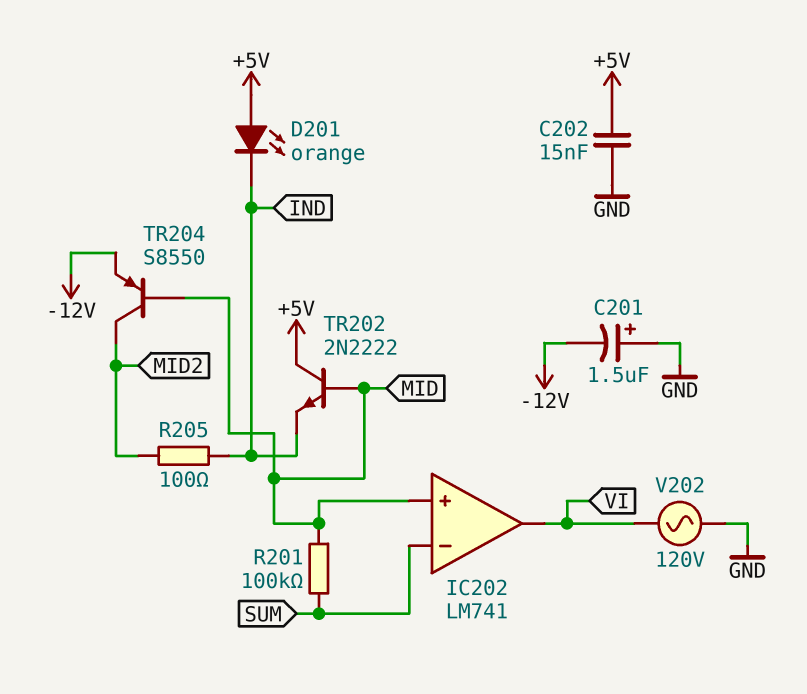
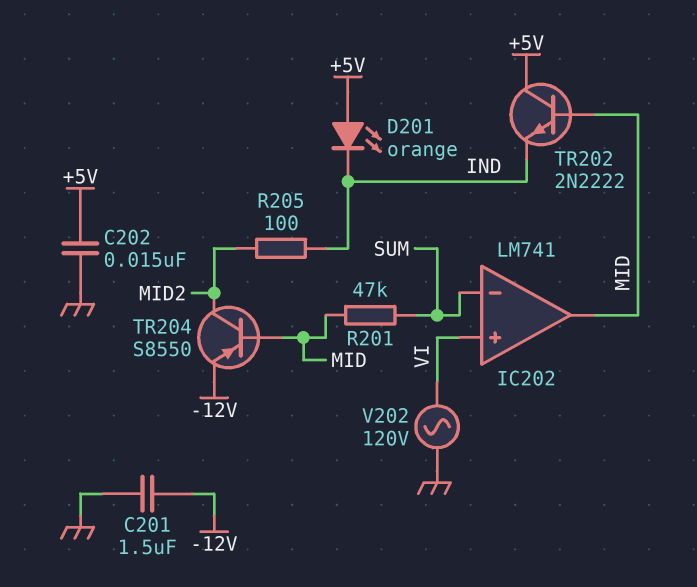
C201: 1.5uF (plus GND, minus -12V) -> 1.5uF (-12V, GND)
IC202 pin in+: MID -> VI
IC202 pin out: VI -> MID
R201: 100k (MID, SUM) -> 47k (MID, SUM)

